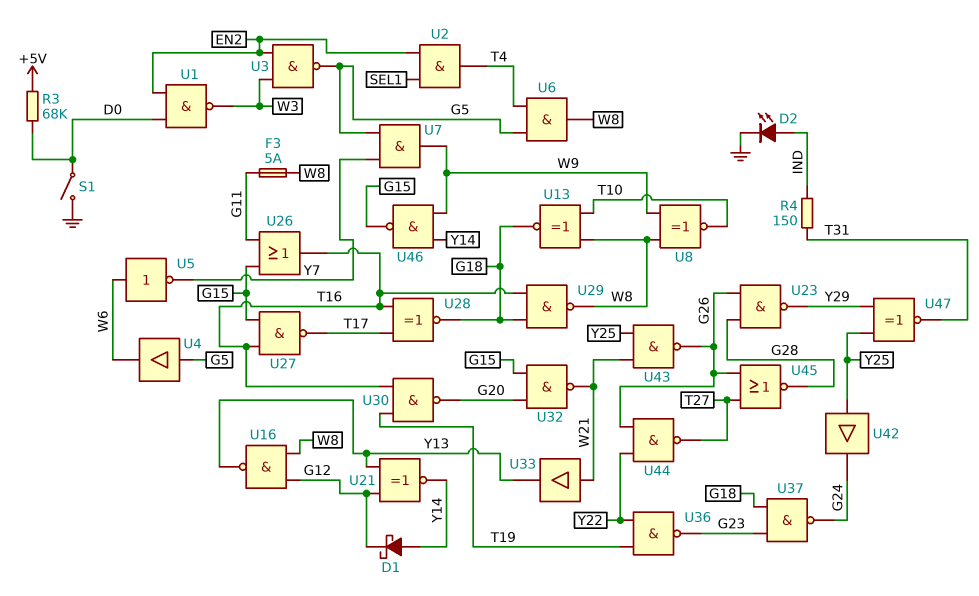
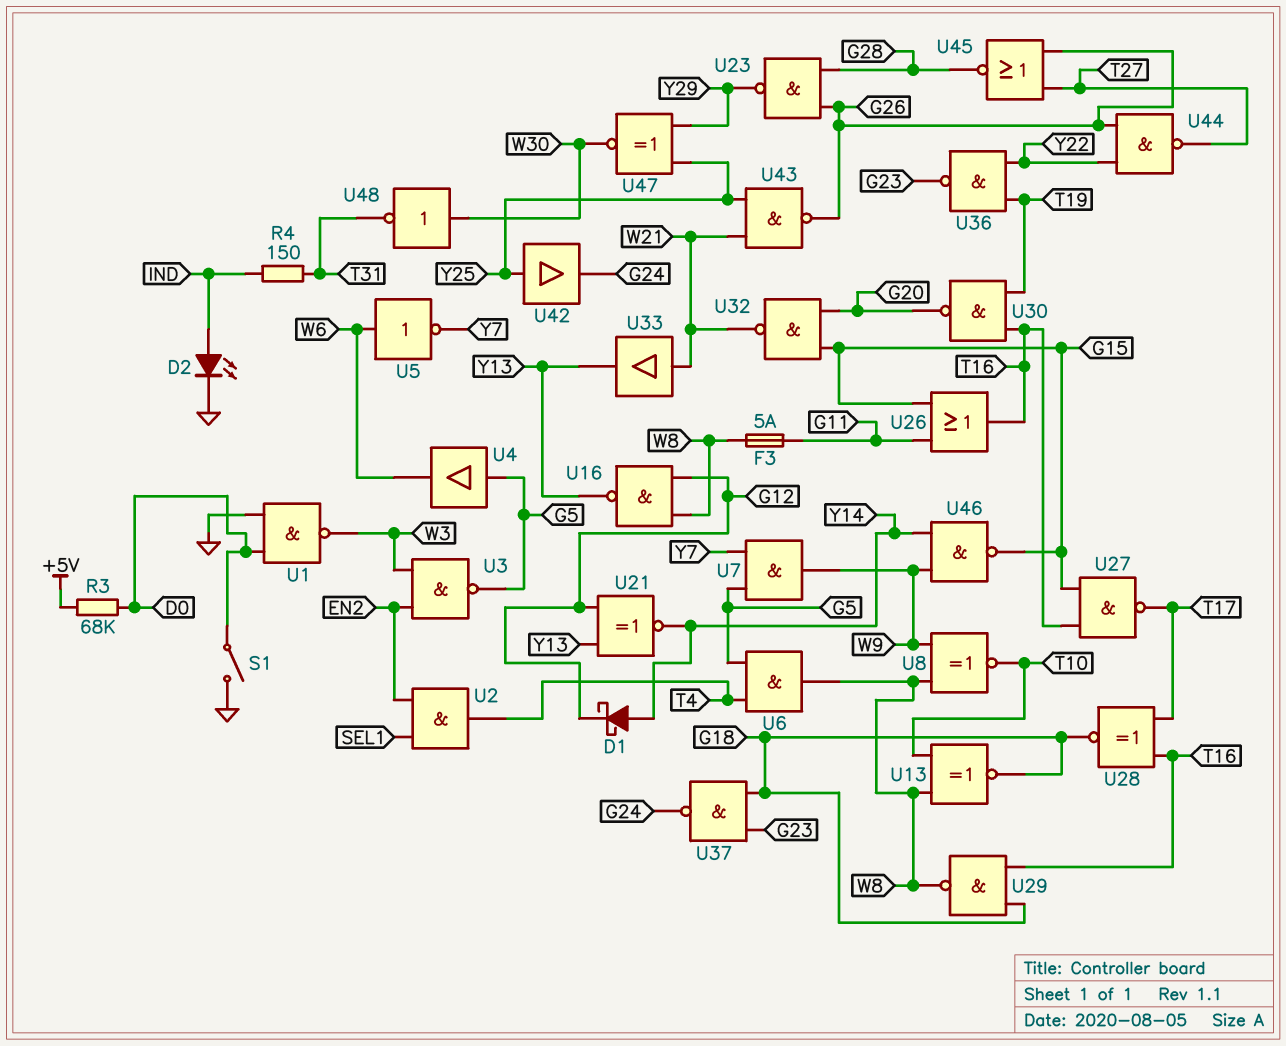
U1: NAND (in D0, in EN2, out W3) -> NAND (in D0, in GND, out W3)
U47: XNOR (in Y25, in Y29, out T31) -> XNOR (in Y25, in Y29, out W30)
U48: none -> NOT (in W30, out T31)

